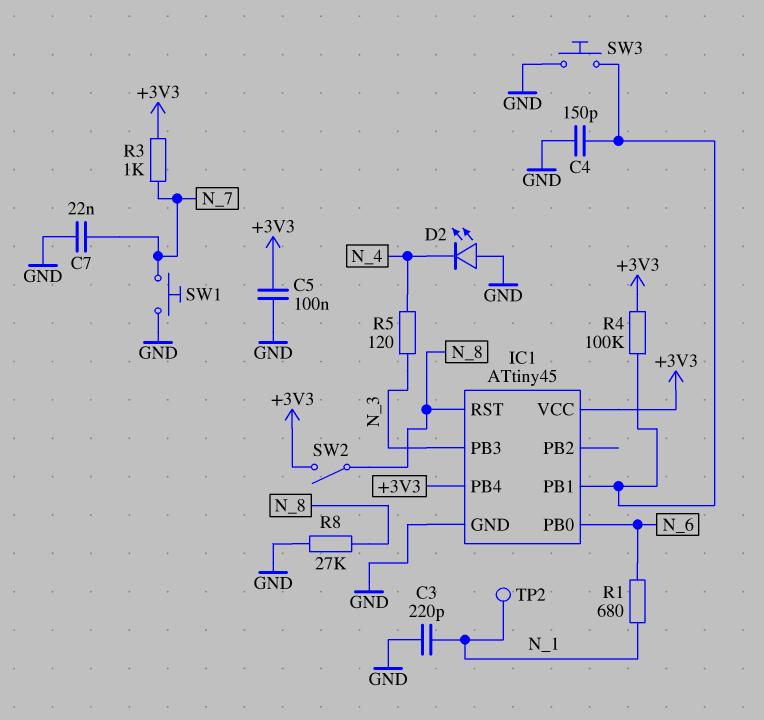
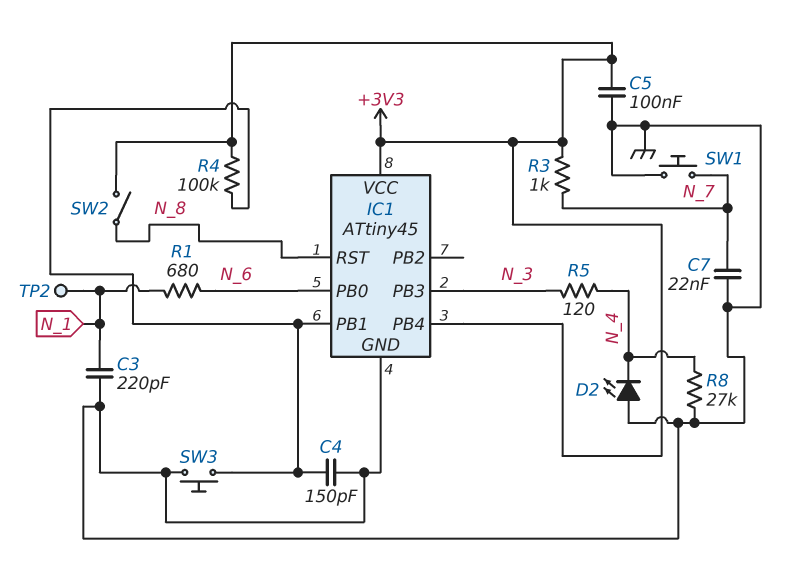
R8: 27k (GND, N_8) -> 27k (GND, N_4)

